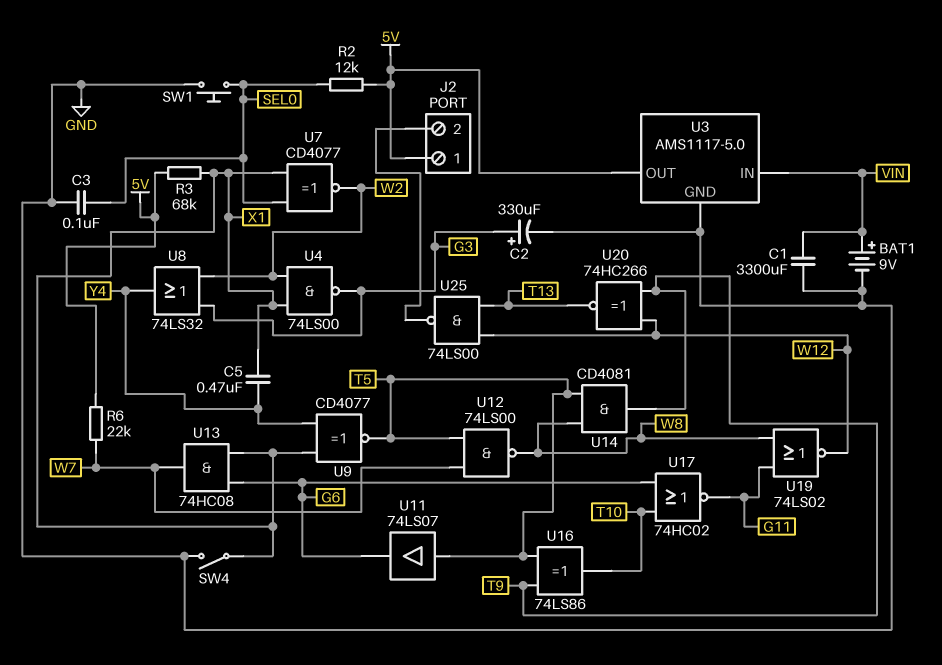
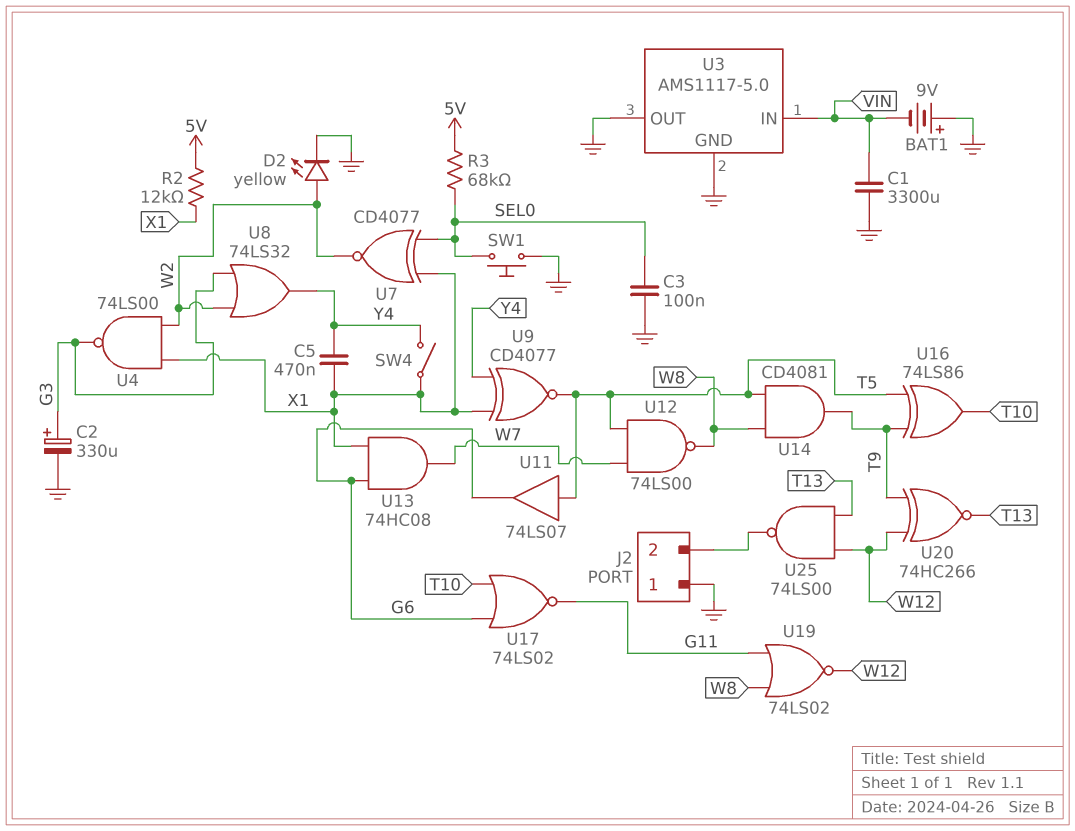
BAT1: 9V (plus VIN, minus GND) -> 9V (plus GND, minus VIN)
D2: none -> LED yellow (A W2, K GND)
J2 pin 1: 5V -> GND
R2: 12k (5V, SEL0) -> 12k (5V, X1)
R3: 68k (5V, X1) -> 68k (5V, SEL0)
R6: 22k (5V, W7) -> none
SW4: switch (GND, X1) -> switch (X1, Y4)
U3 pin OUT: 5V -> GND
U17: NOR 74HC02 (in G6, in T10, out G11) -> NOR 74LS02 (in G6, in T10, out G11)

